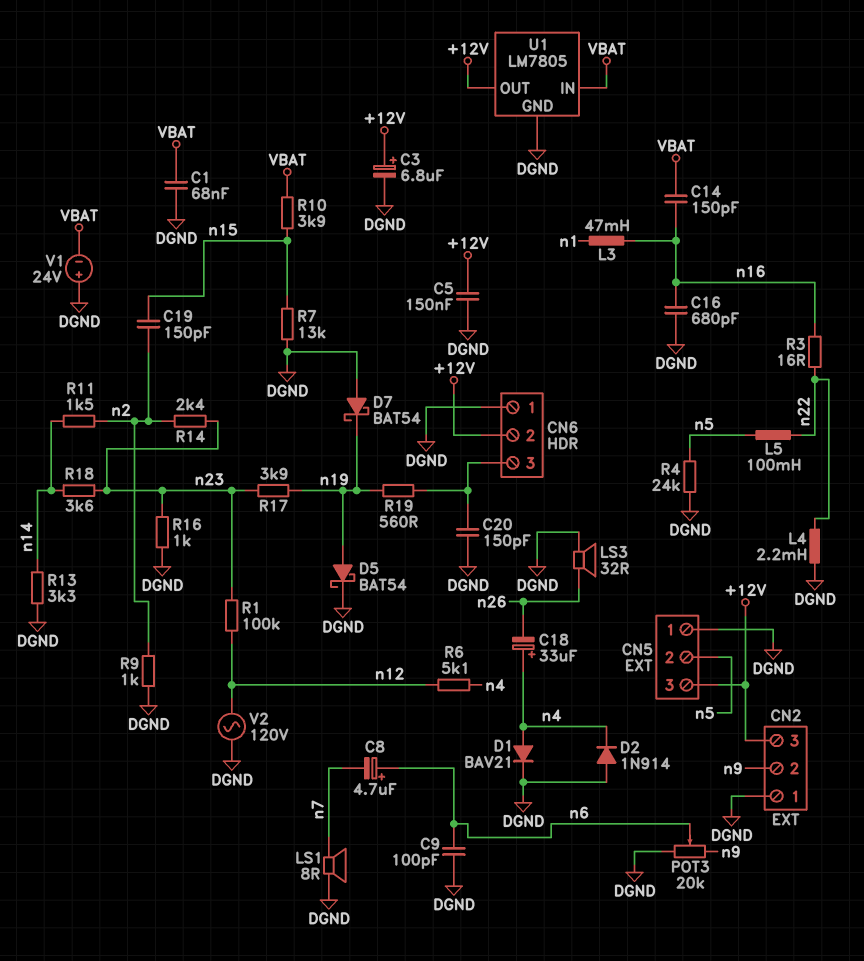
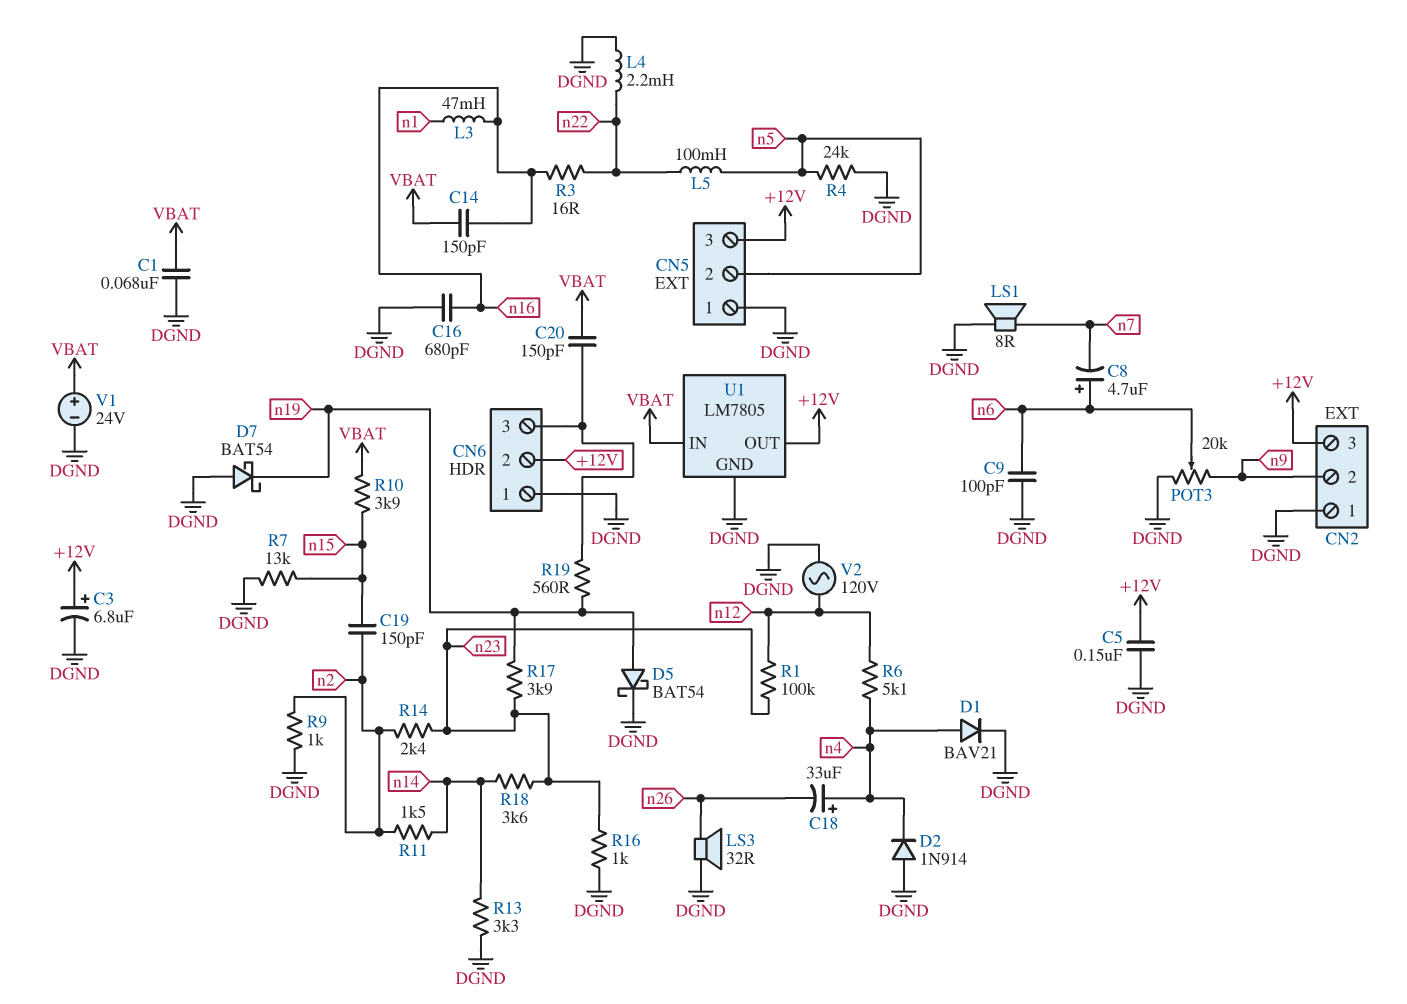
C20: 150pF (CN6/3, DGND) -> 150pF (CN6/3, VBAT)
V1: 24V (plus DGND, minus VBAT) -> 24V (plus VBAT, minus DGND)

